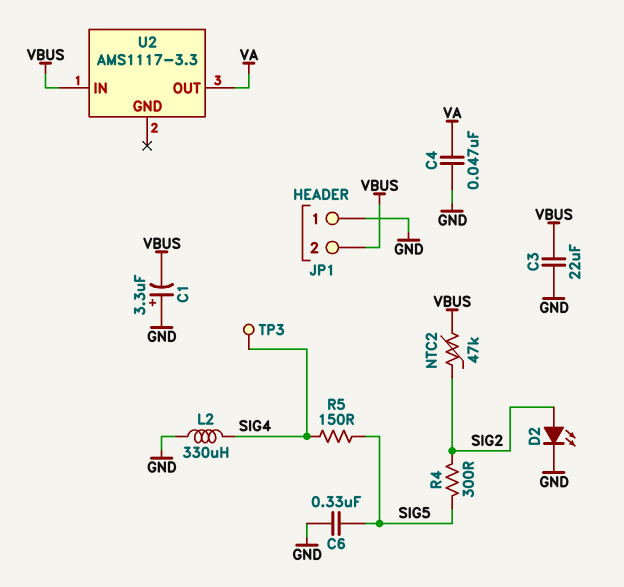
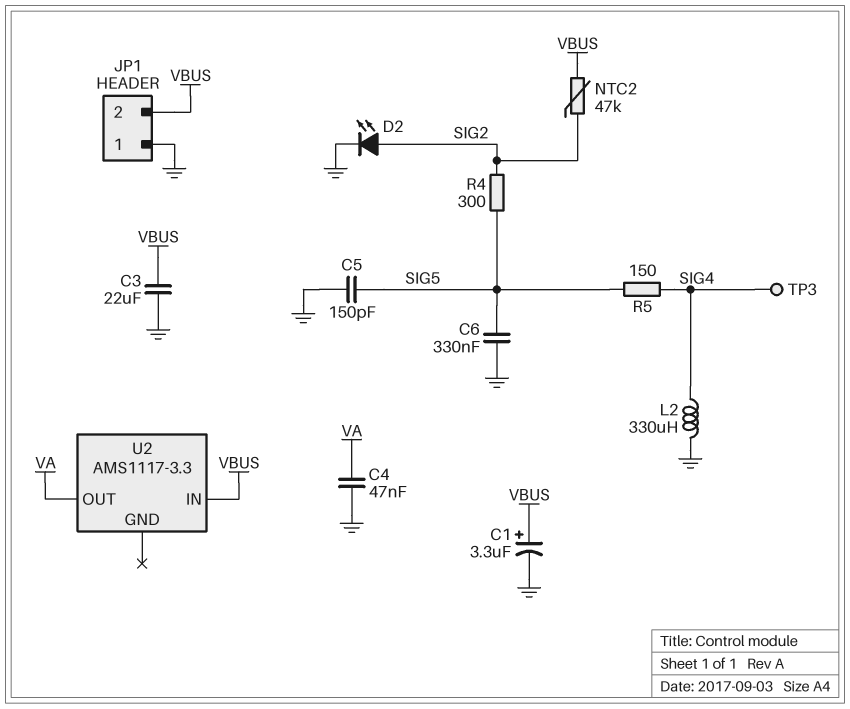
C1: 3.3uF (plus GND, minus VBUS) -> 3.3uF (plus VBUS, minus GND)
C5: none -> 150pF (GND, SIG5)

